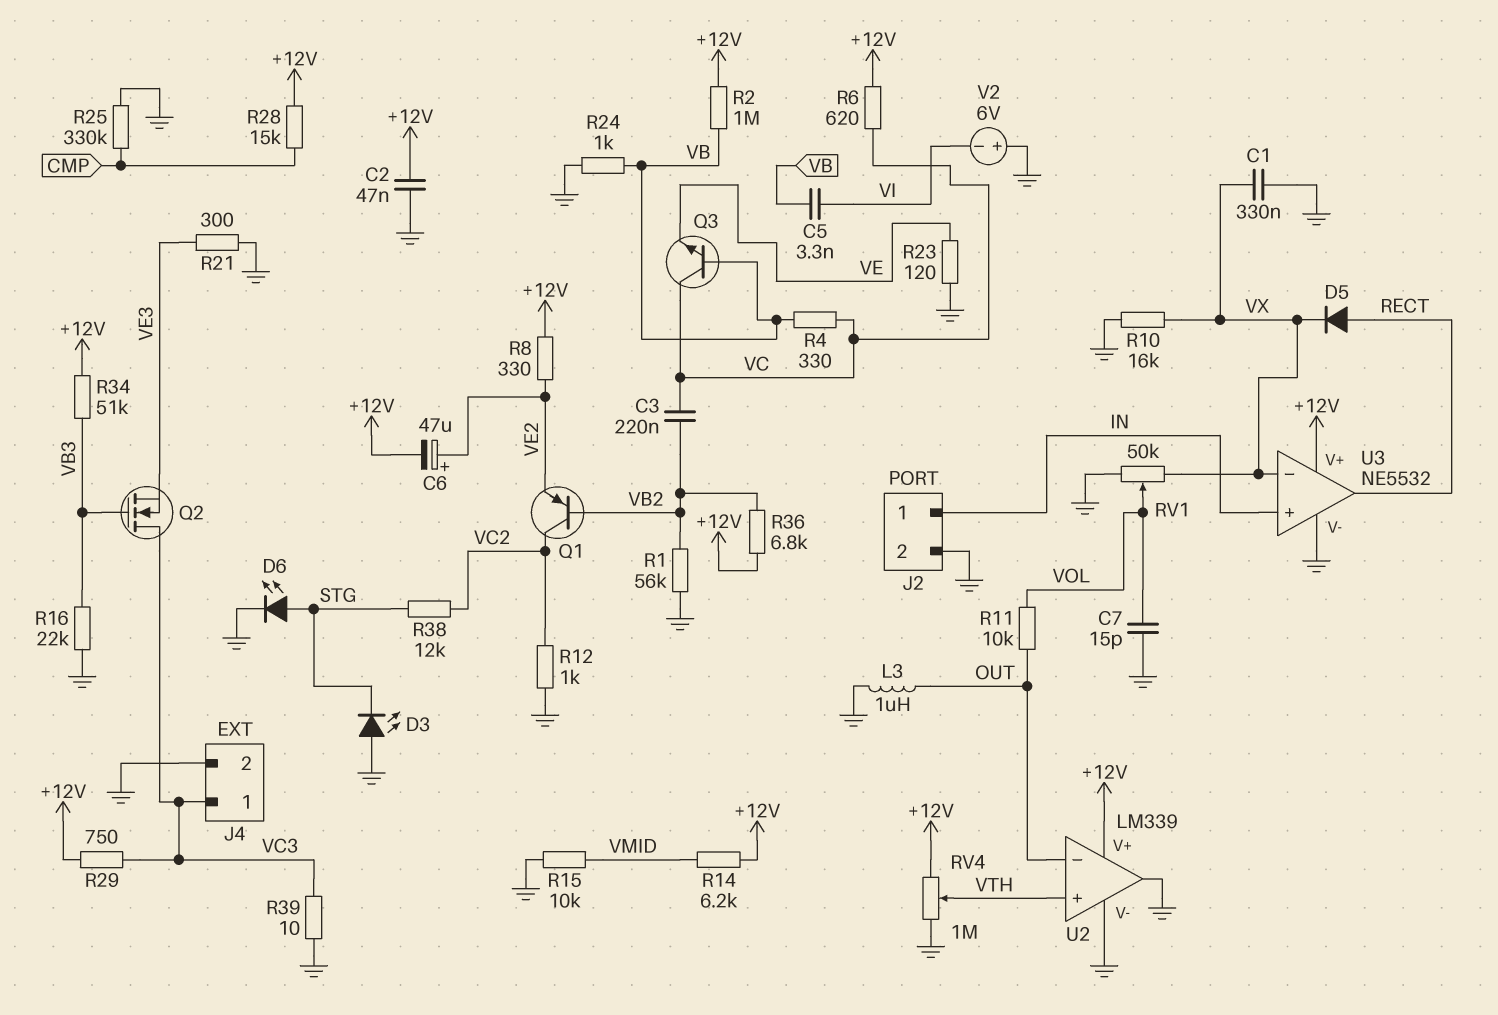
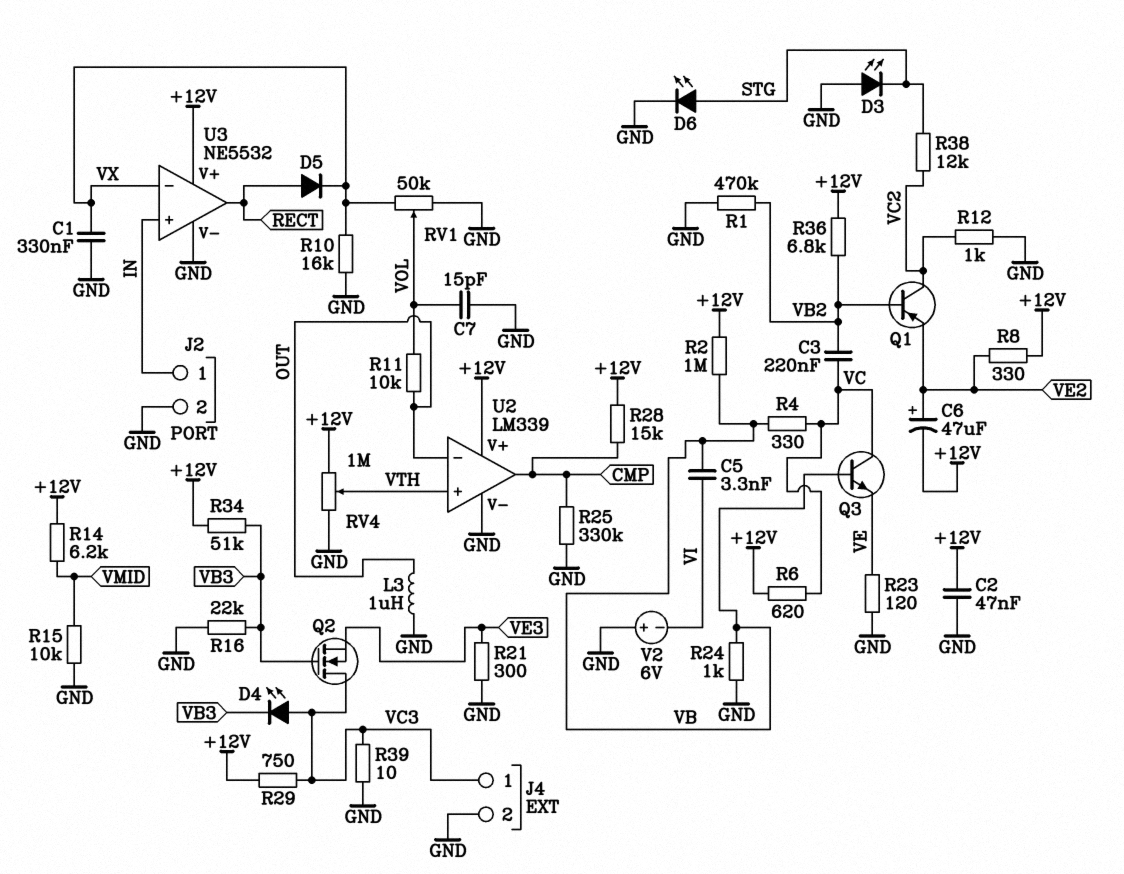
D4: none -> LED (A VC3, K VB3)
R1: 56k (GND, VB2) -> 470k (GND, VB2)
U2 pin out: GND -> CMP

